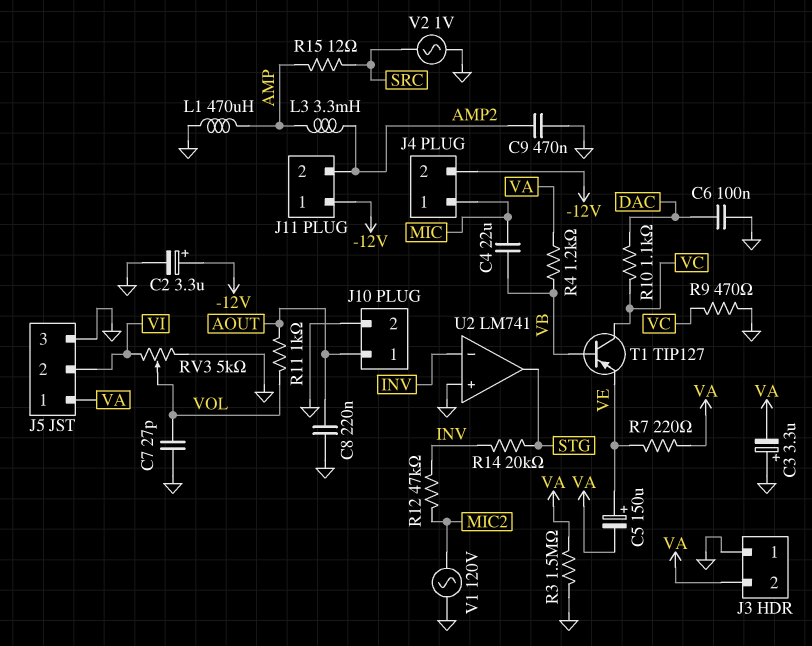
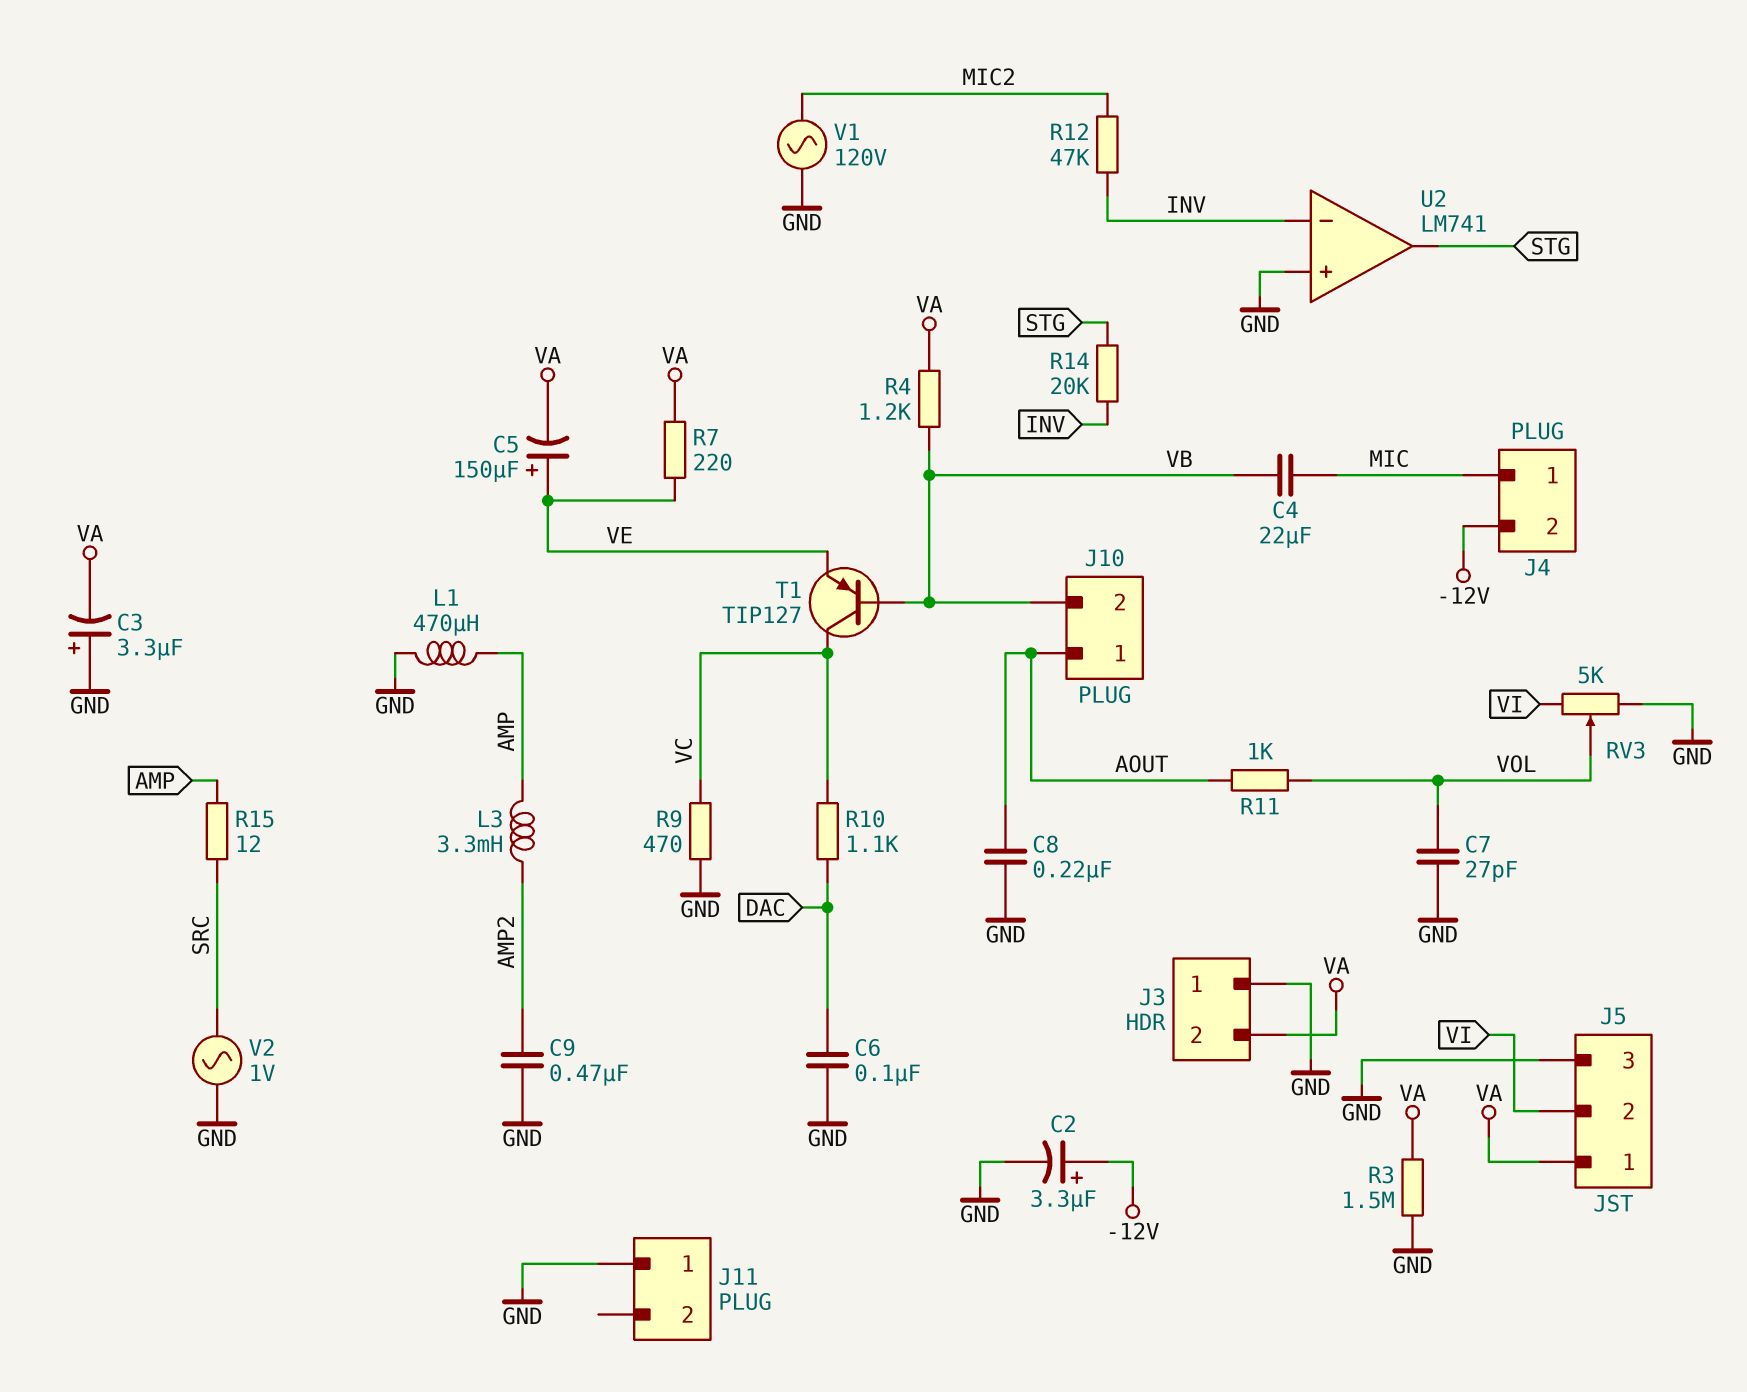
J10 pin 2: GND -> VB
J11 pin 1: -12V -> GND
J11 pin 2: AMP2 -> none

